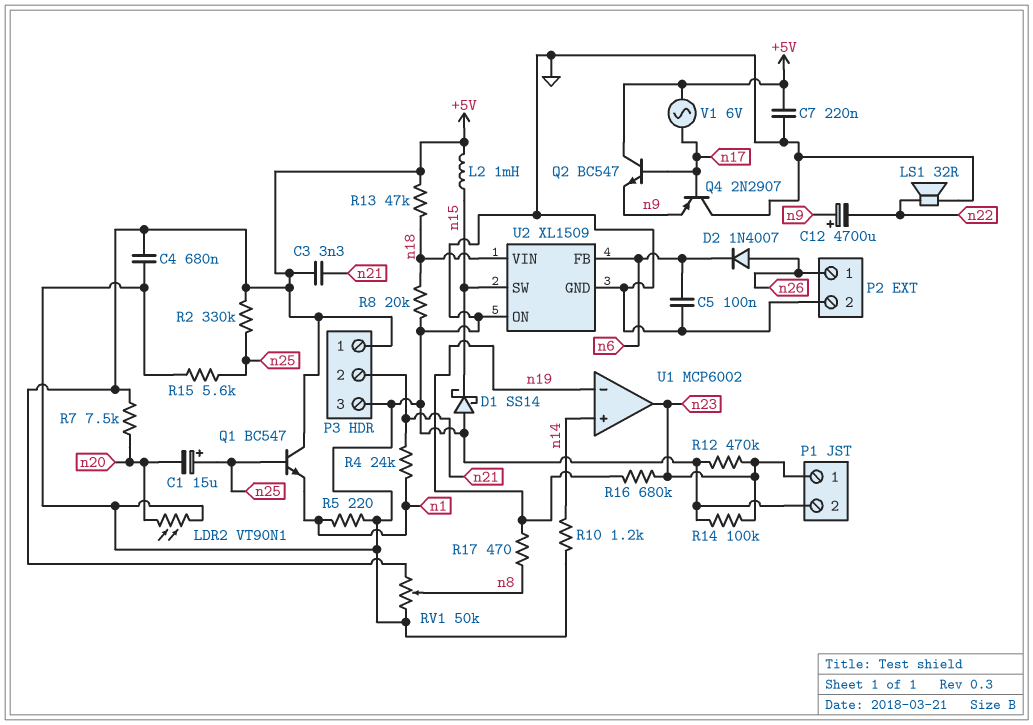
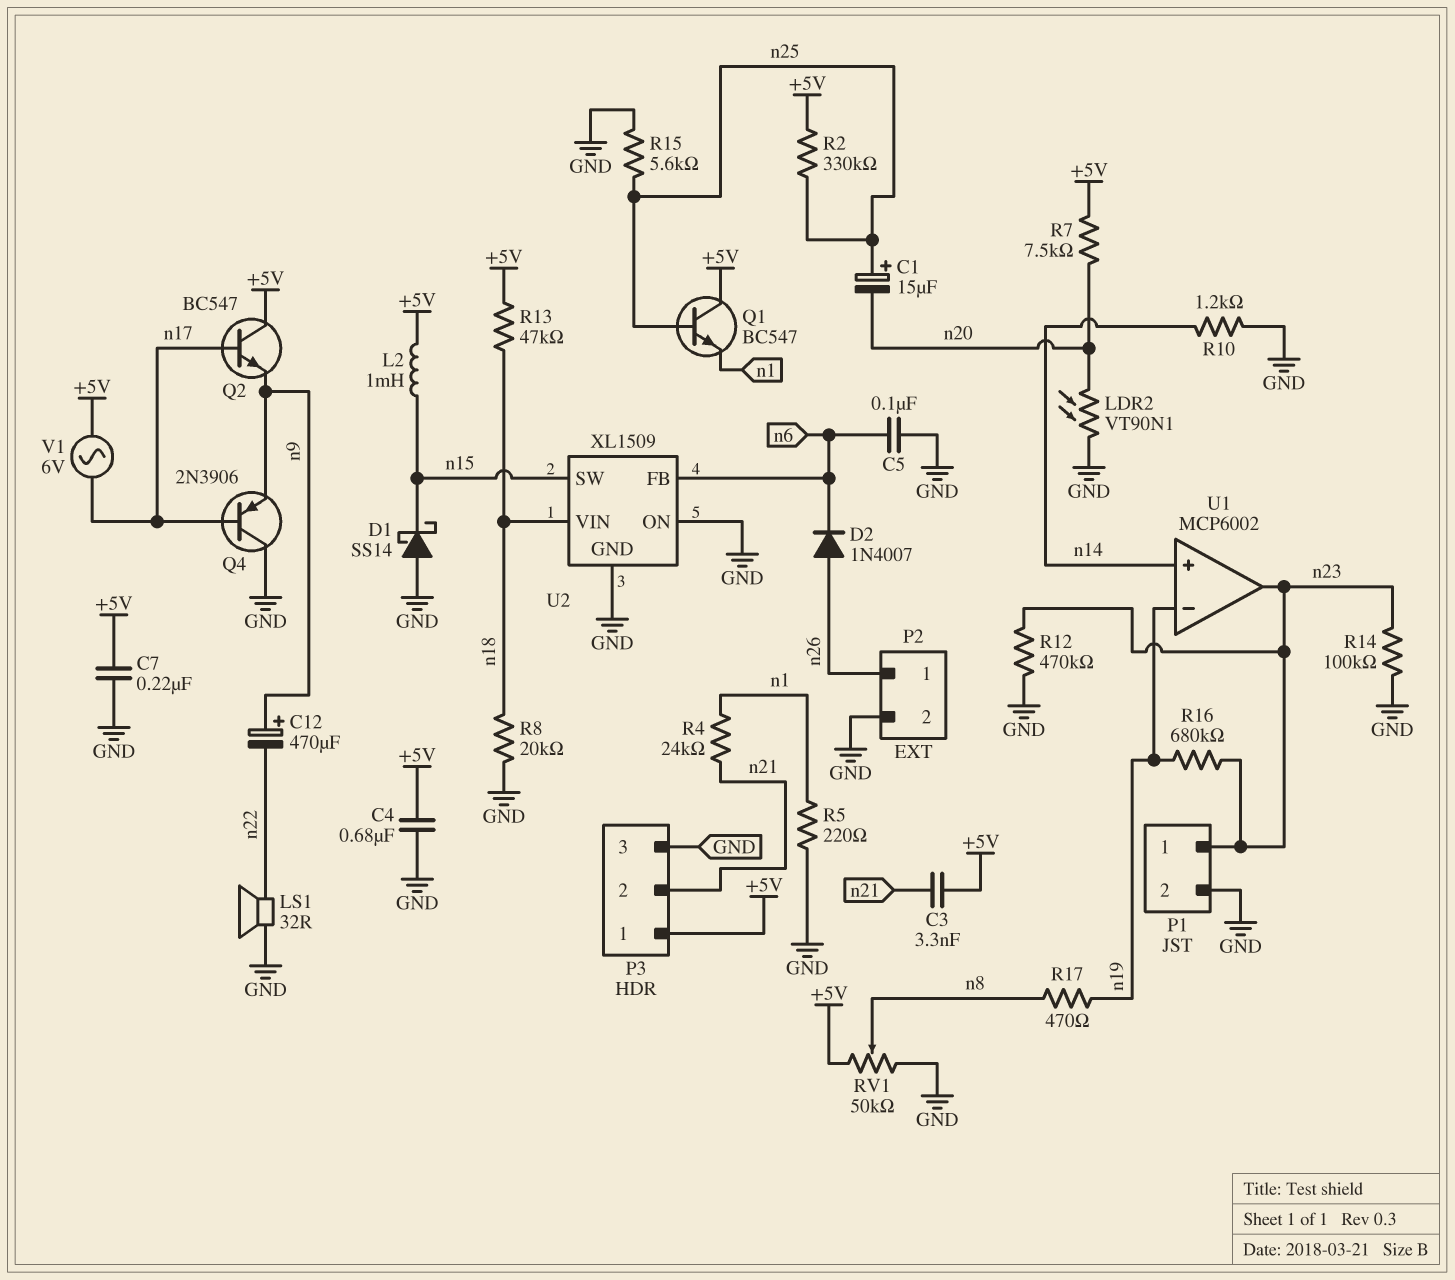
C12: 4700uF (plus n9, minus n22) -> 470uF (plus n9, minus n22)
Q4: PNP 2N2907 (B n17, C GND, E n9) -> PNP 2N3906 (B n17, C GND, E n9)

